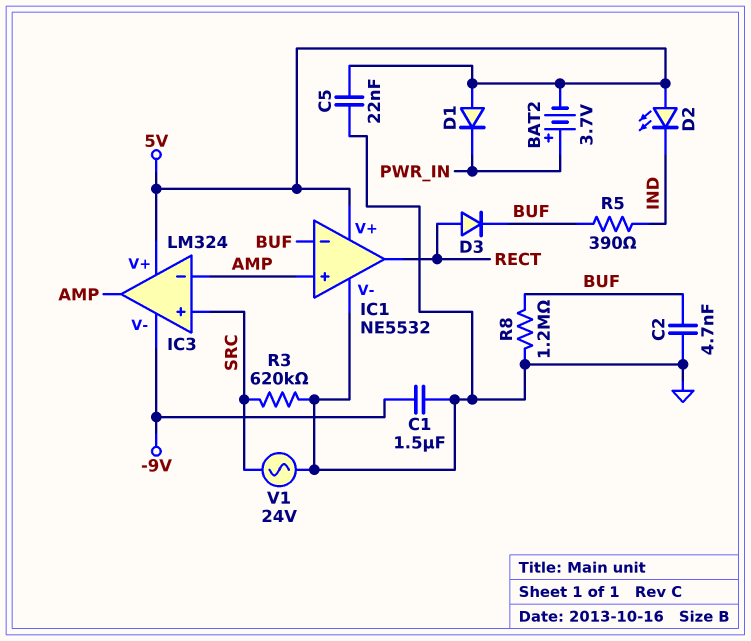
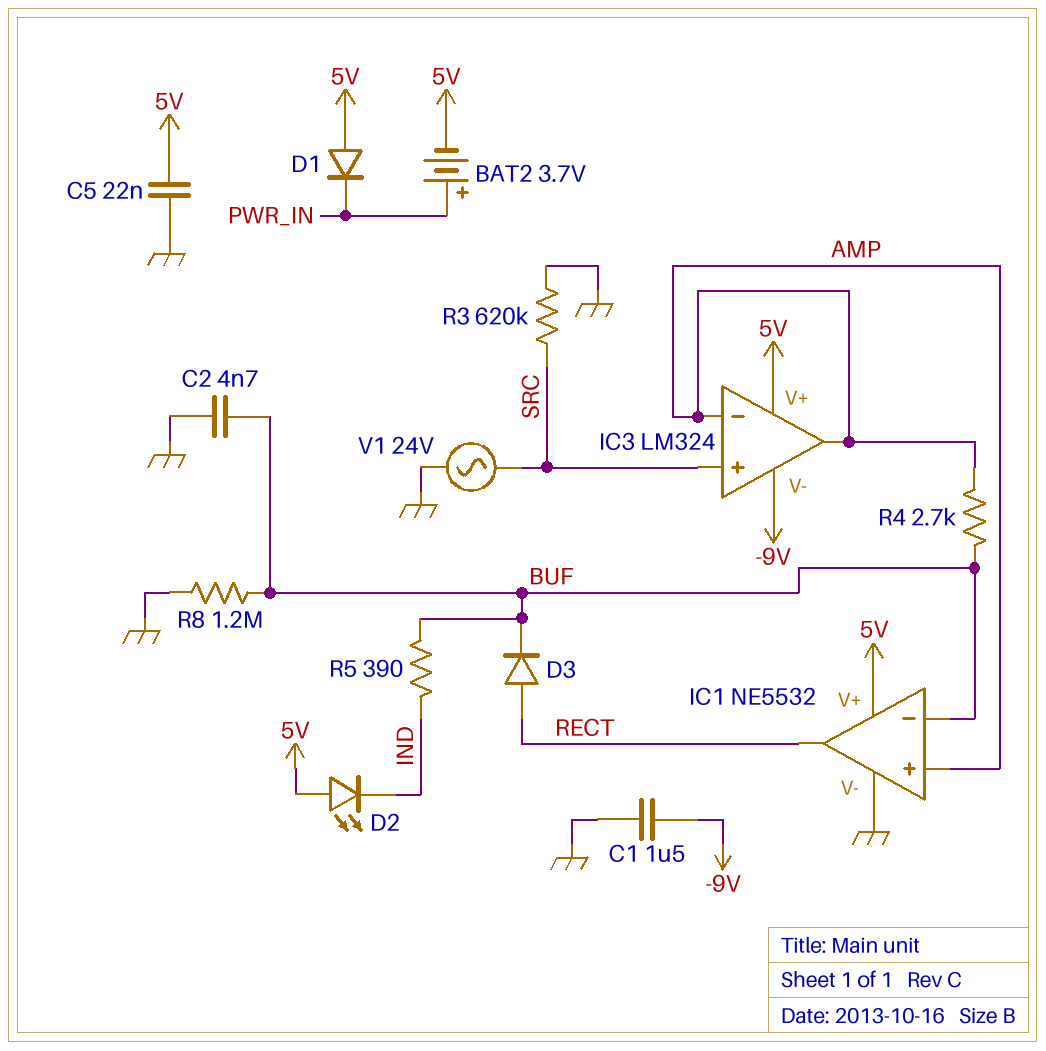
R4: none -> 2.7k (AMP, BUF)

